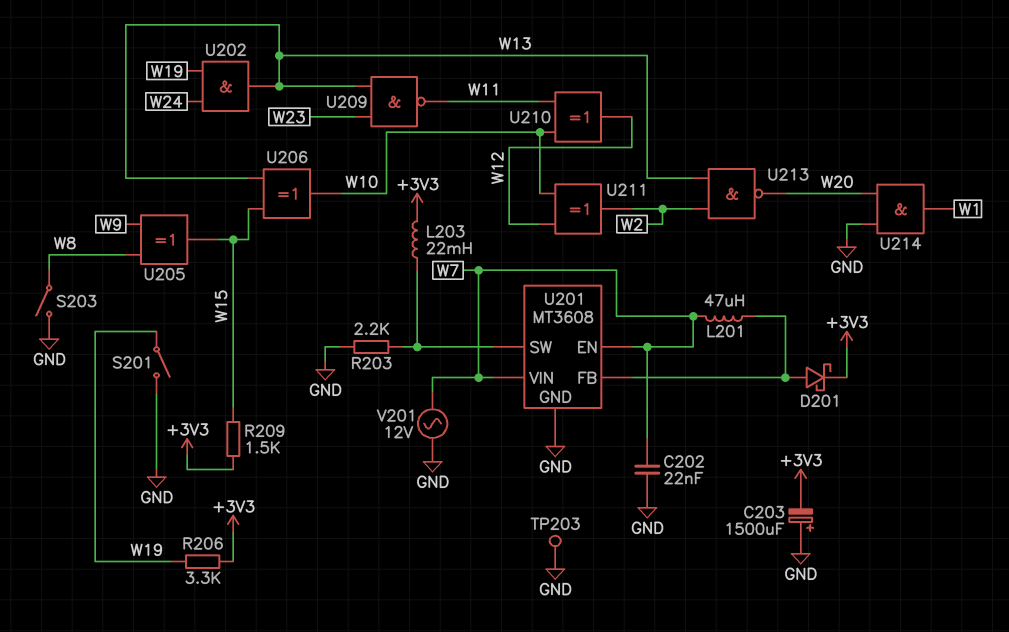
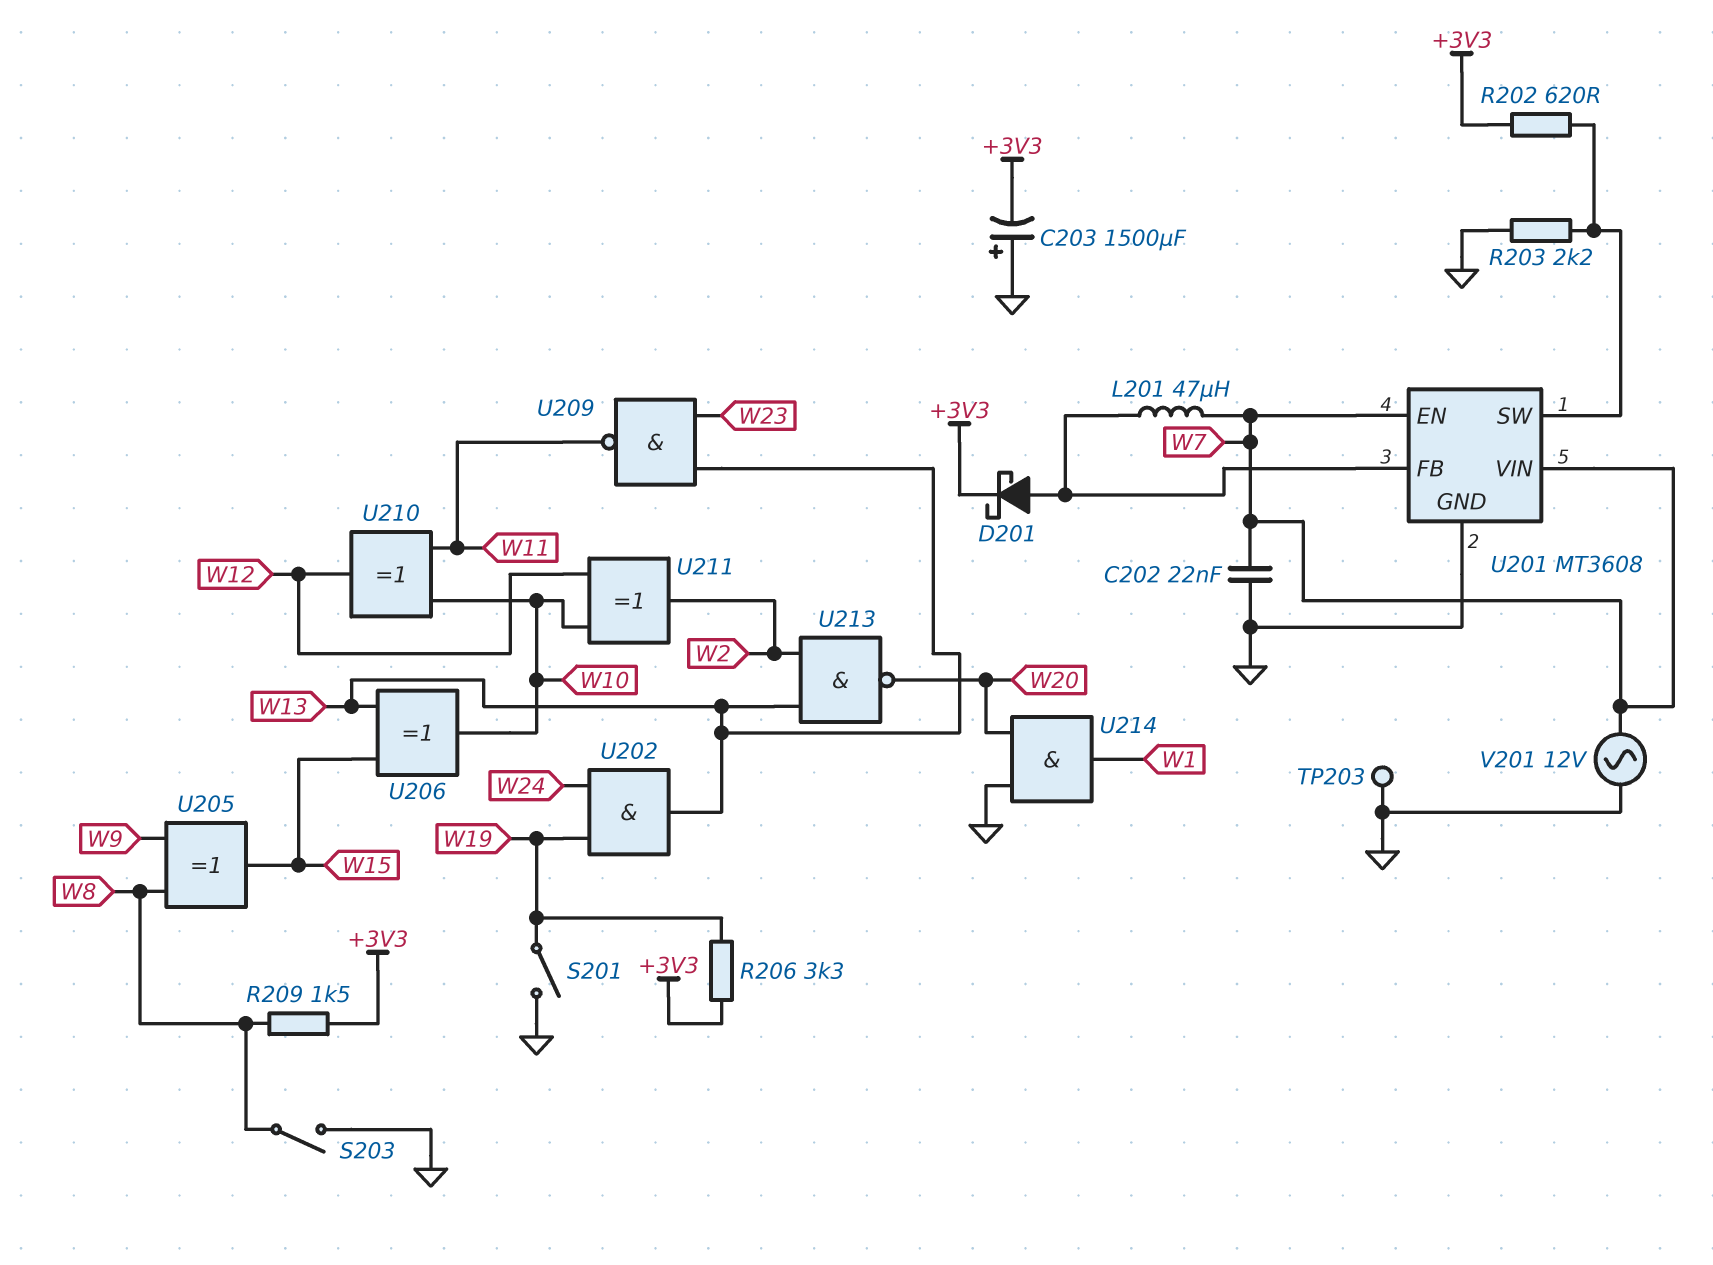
L203: 22mH (+3V3, U201/SW) -> none
R202: none -> 620 (+3V3, U201/SW)
R209: 1.5k (+3V3, W15) -> 1.5k (+3V3, W8)

